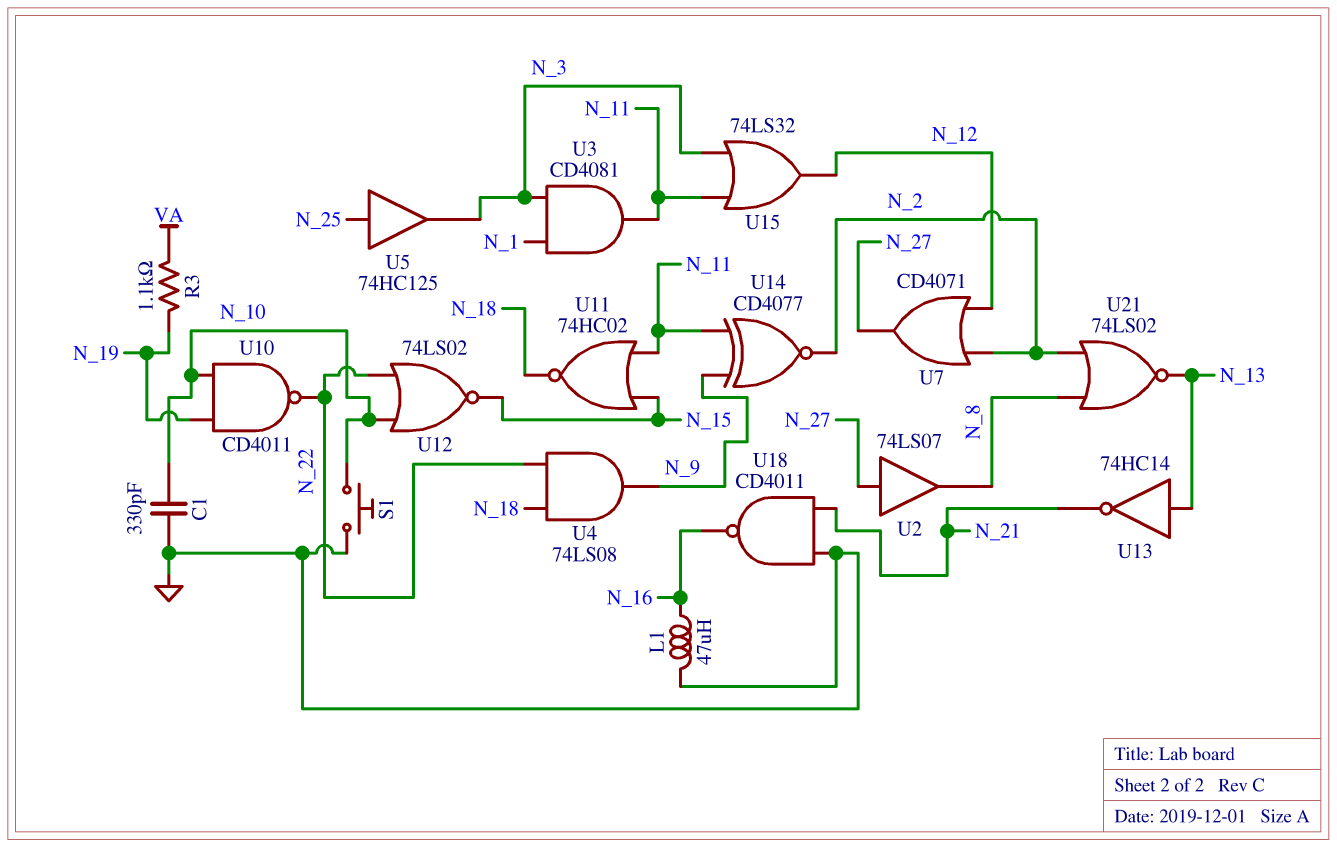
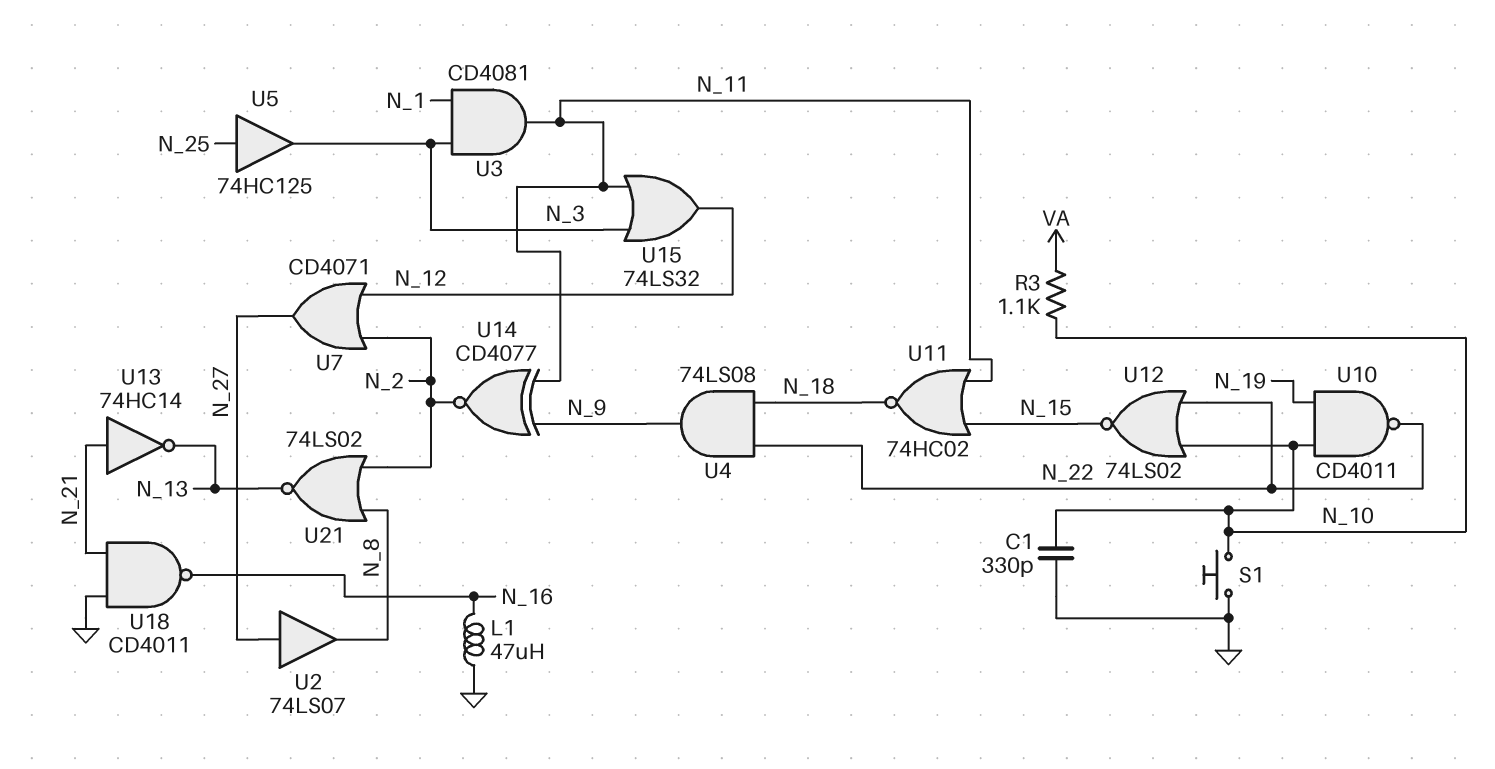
R3: 1.1k (N_19, VA) -> 1.1k (N_10, VA)
U13: NOT 74HC14 (in N_13, out N_21) -> NOT 74HC14 (in N_21, out N_13)

